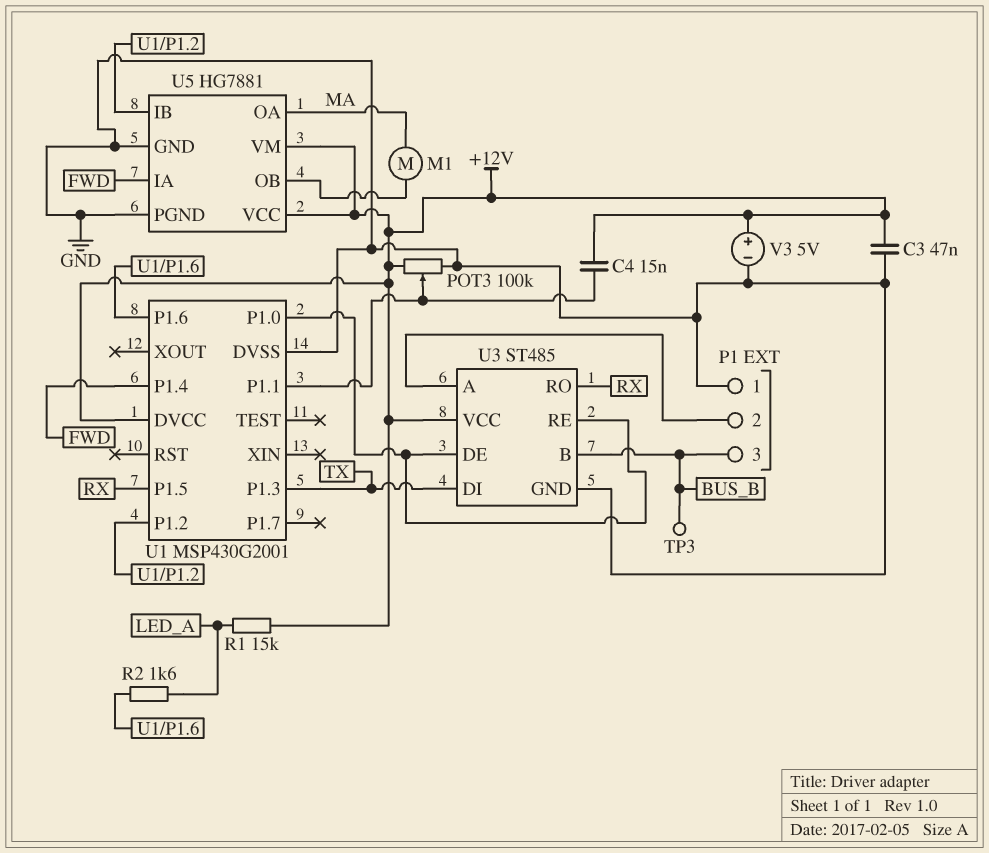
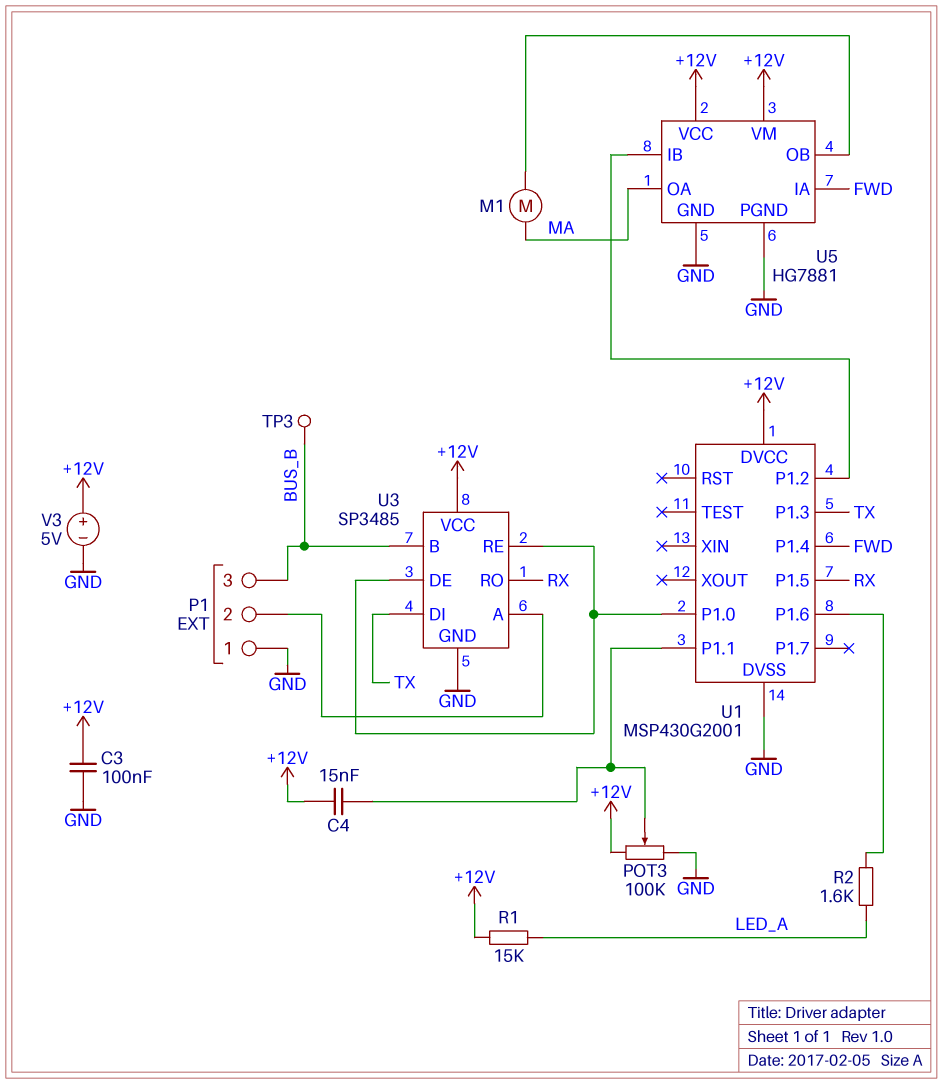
C3: 47nF (+12V, GND) -> 100nF (+12V, GND)
U3: ST485 -> SP3485

